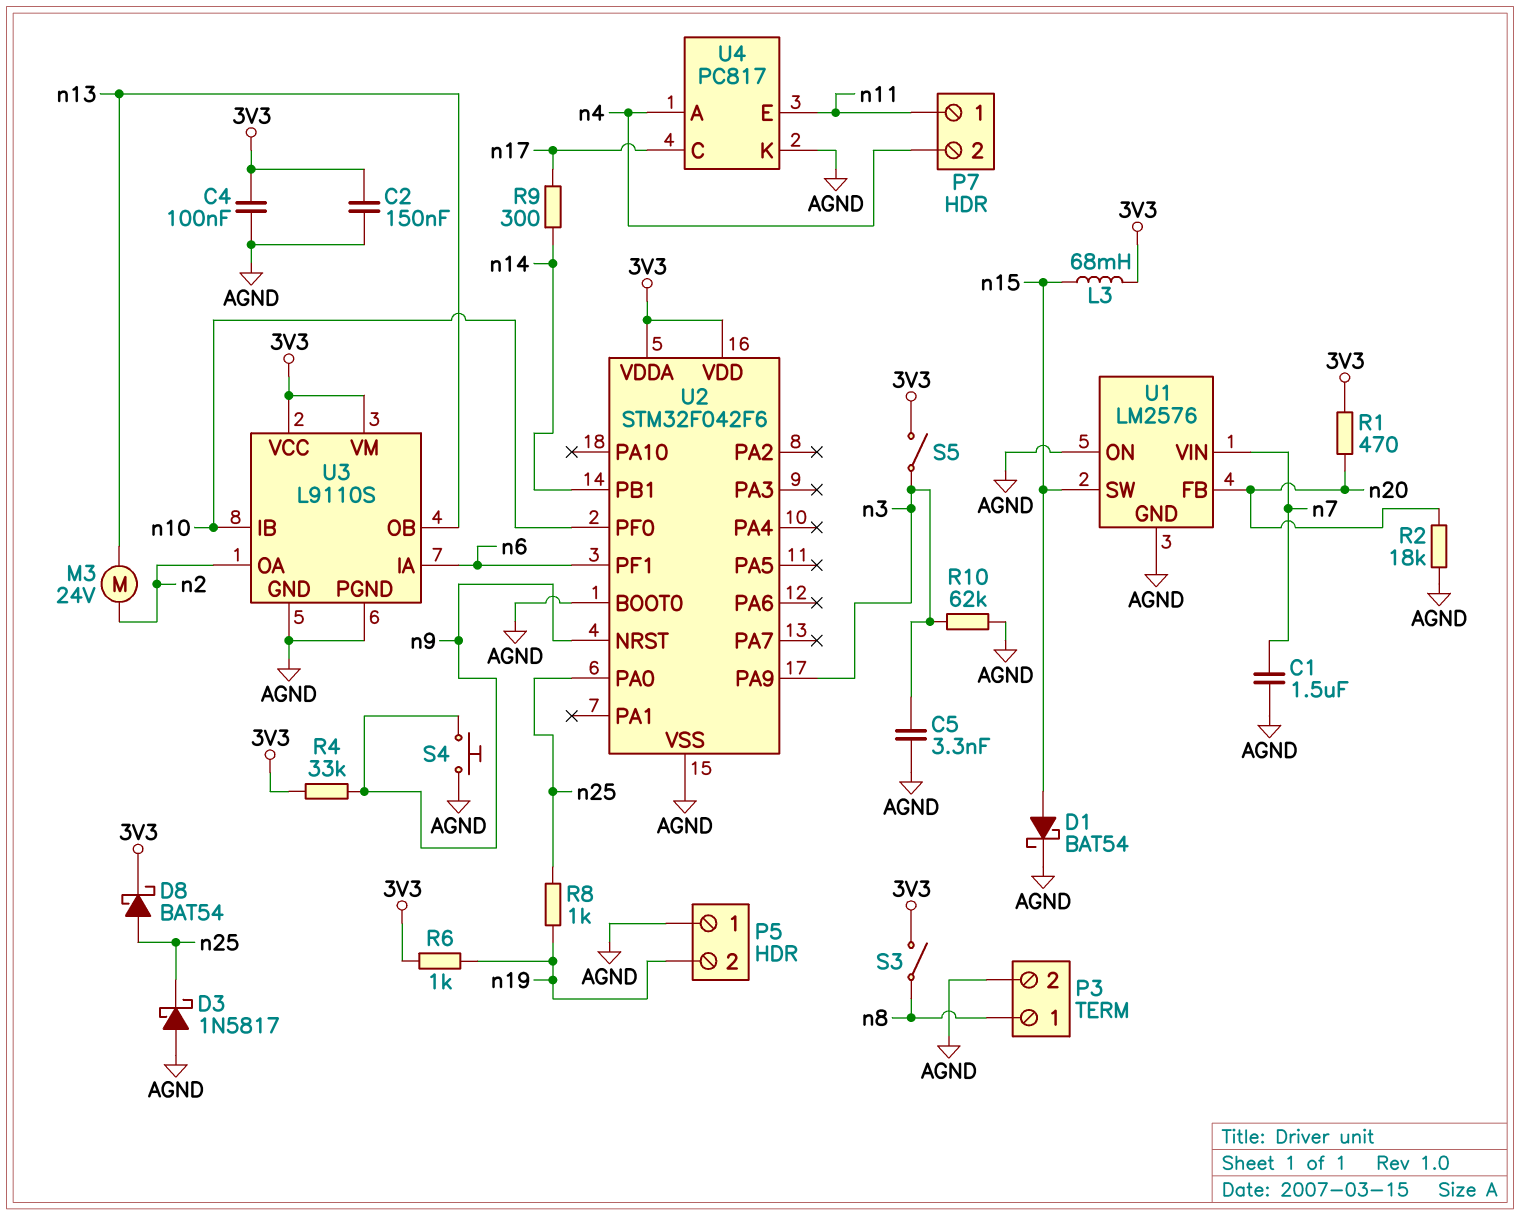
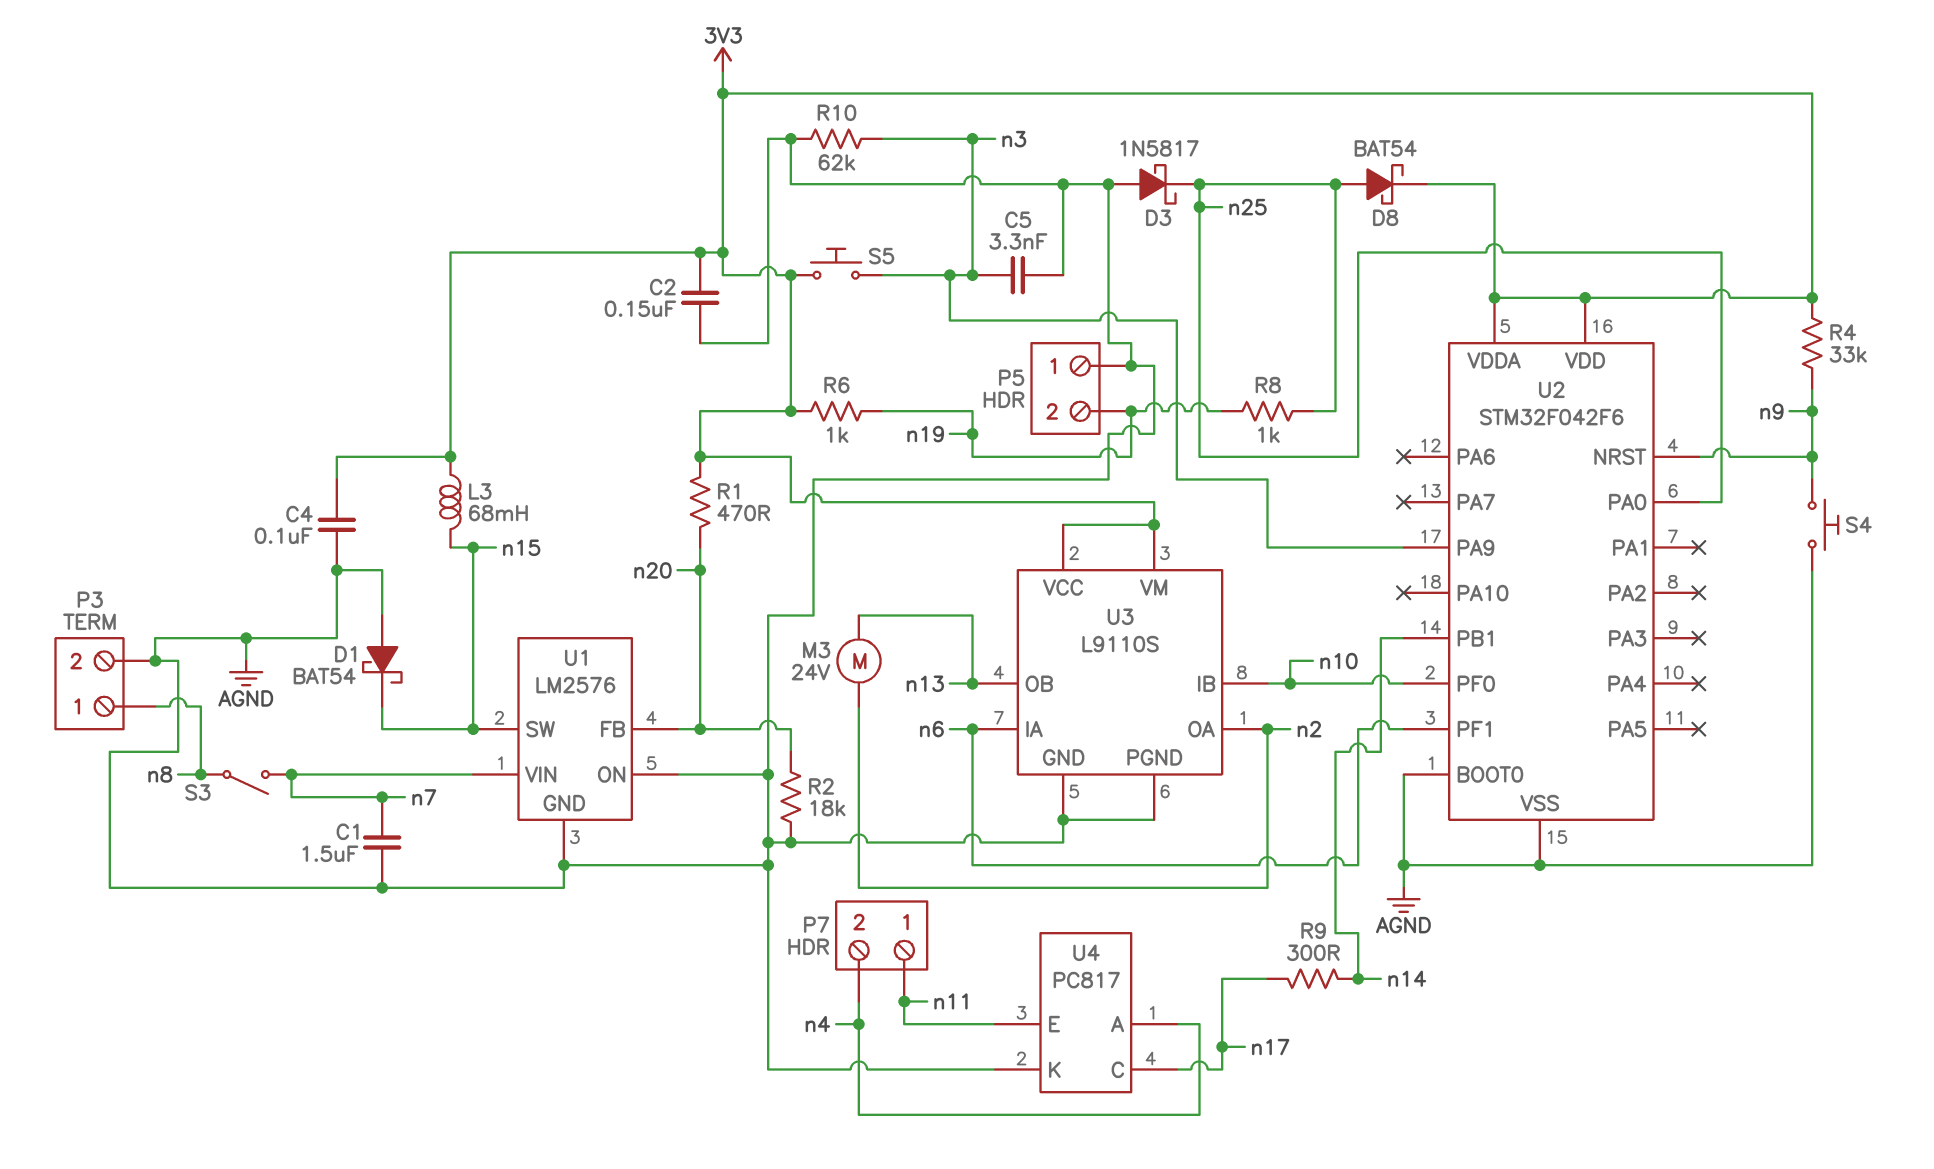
D1: schottky BAT54 (A n15, K AGND) -> schottky BAT54 (A AGND, K n15)
S3: switch (3V3, n8) -> switch (n7, n8)
S5: switch (3V3, n3) -> button (3V3, n3)

